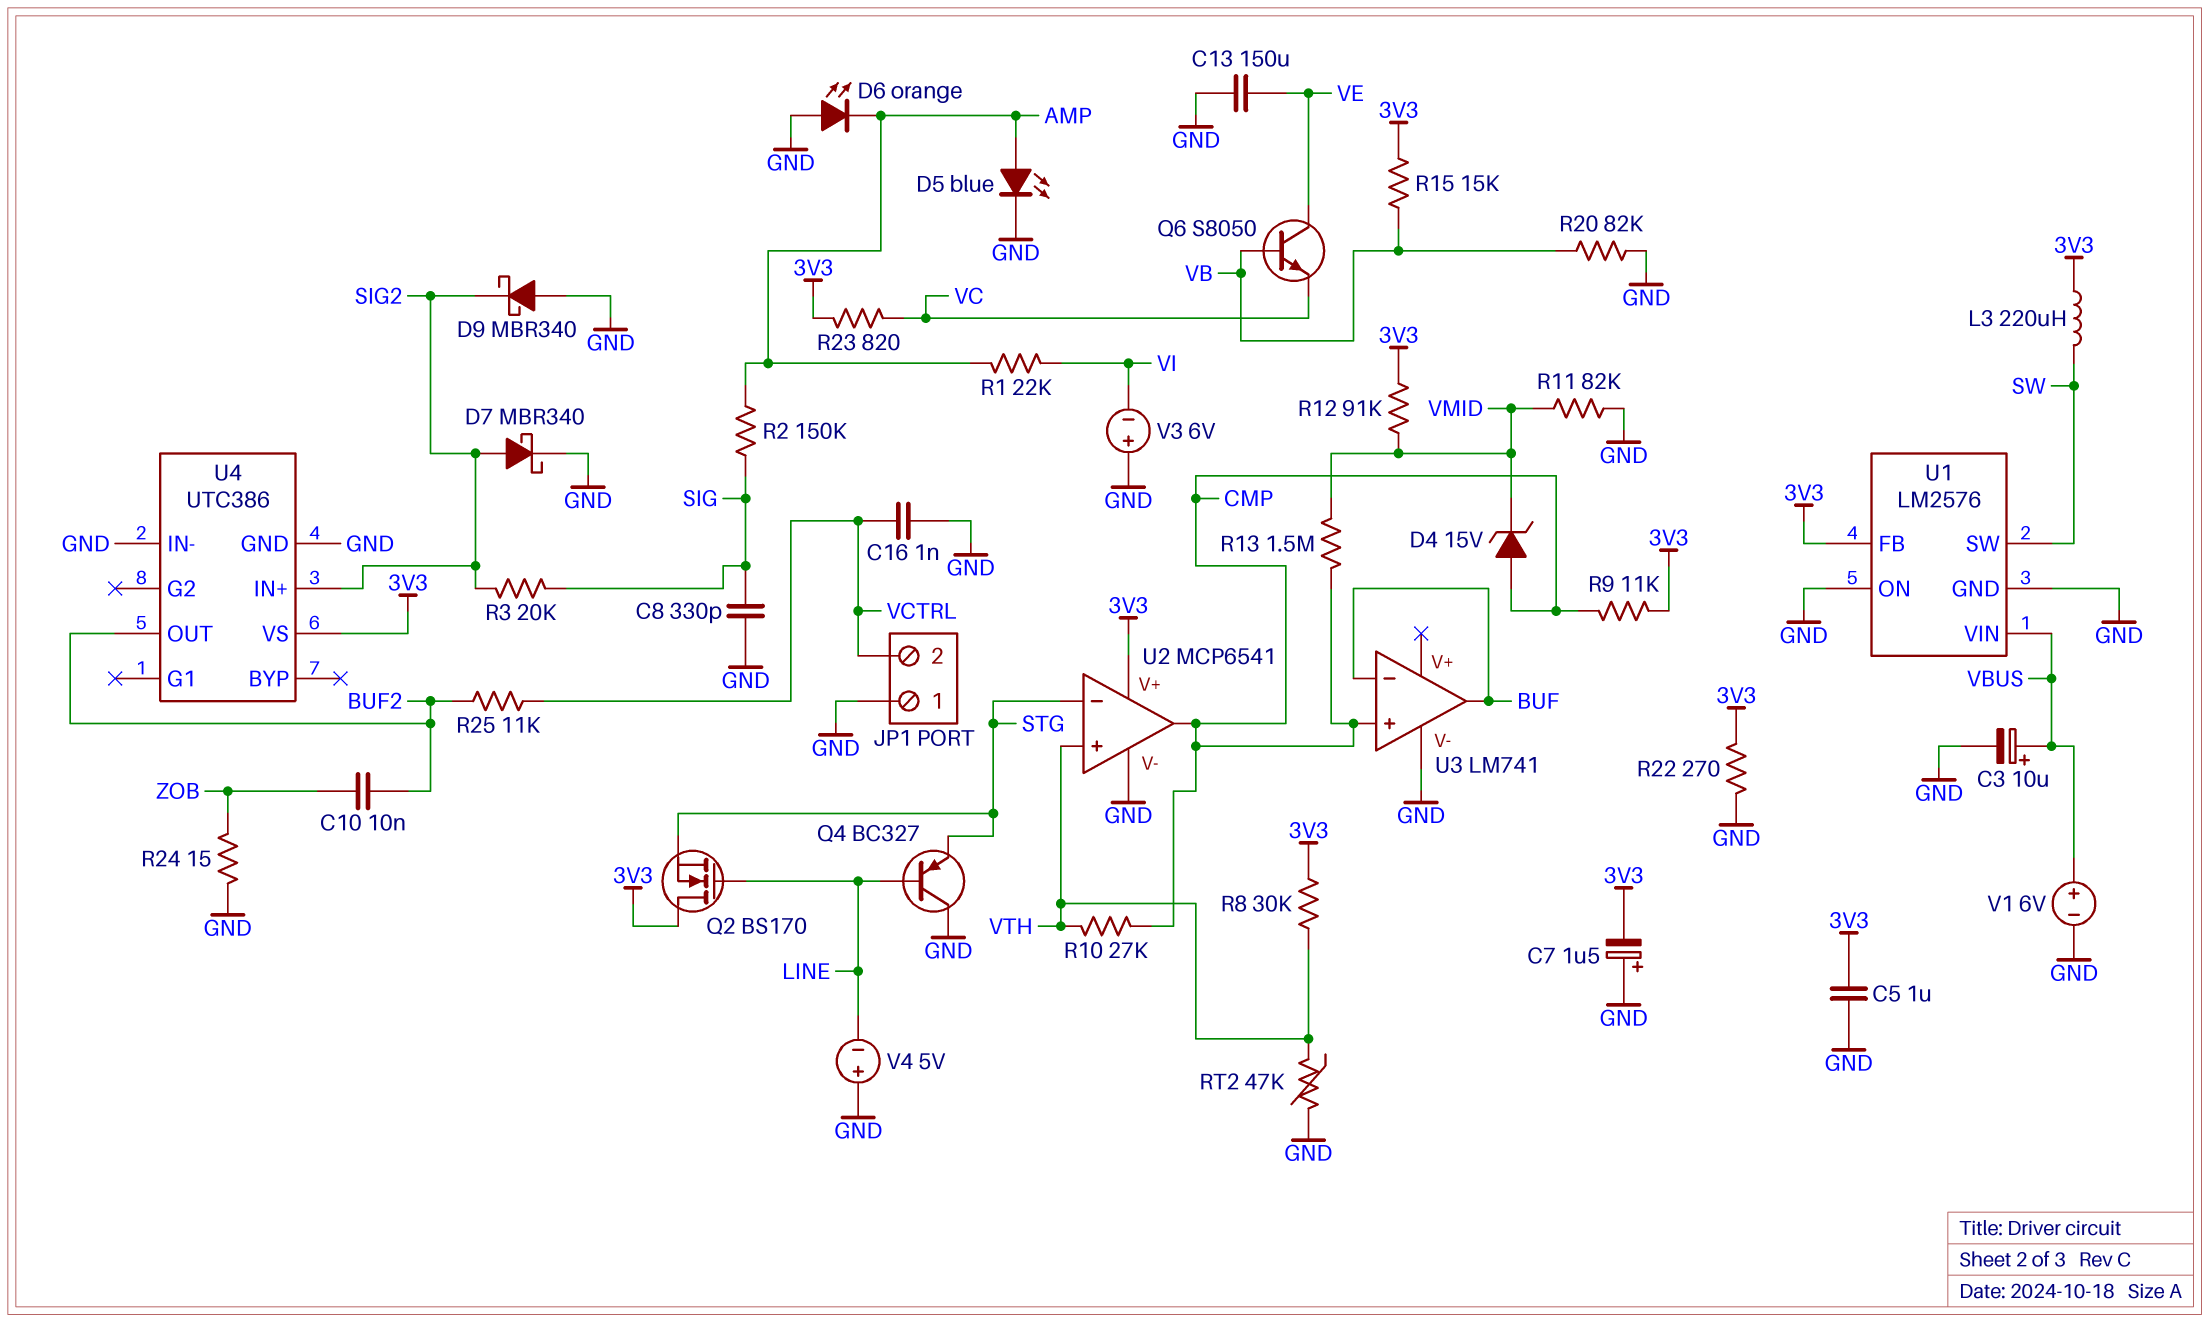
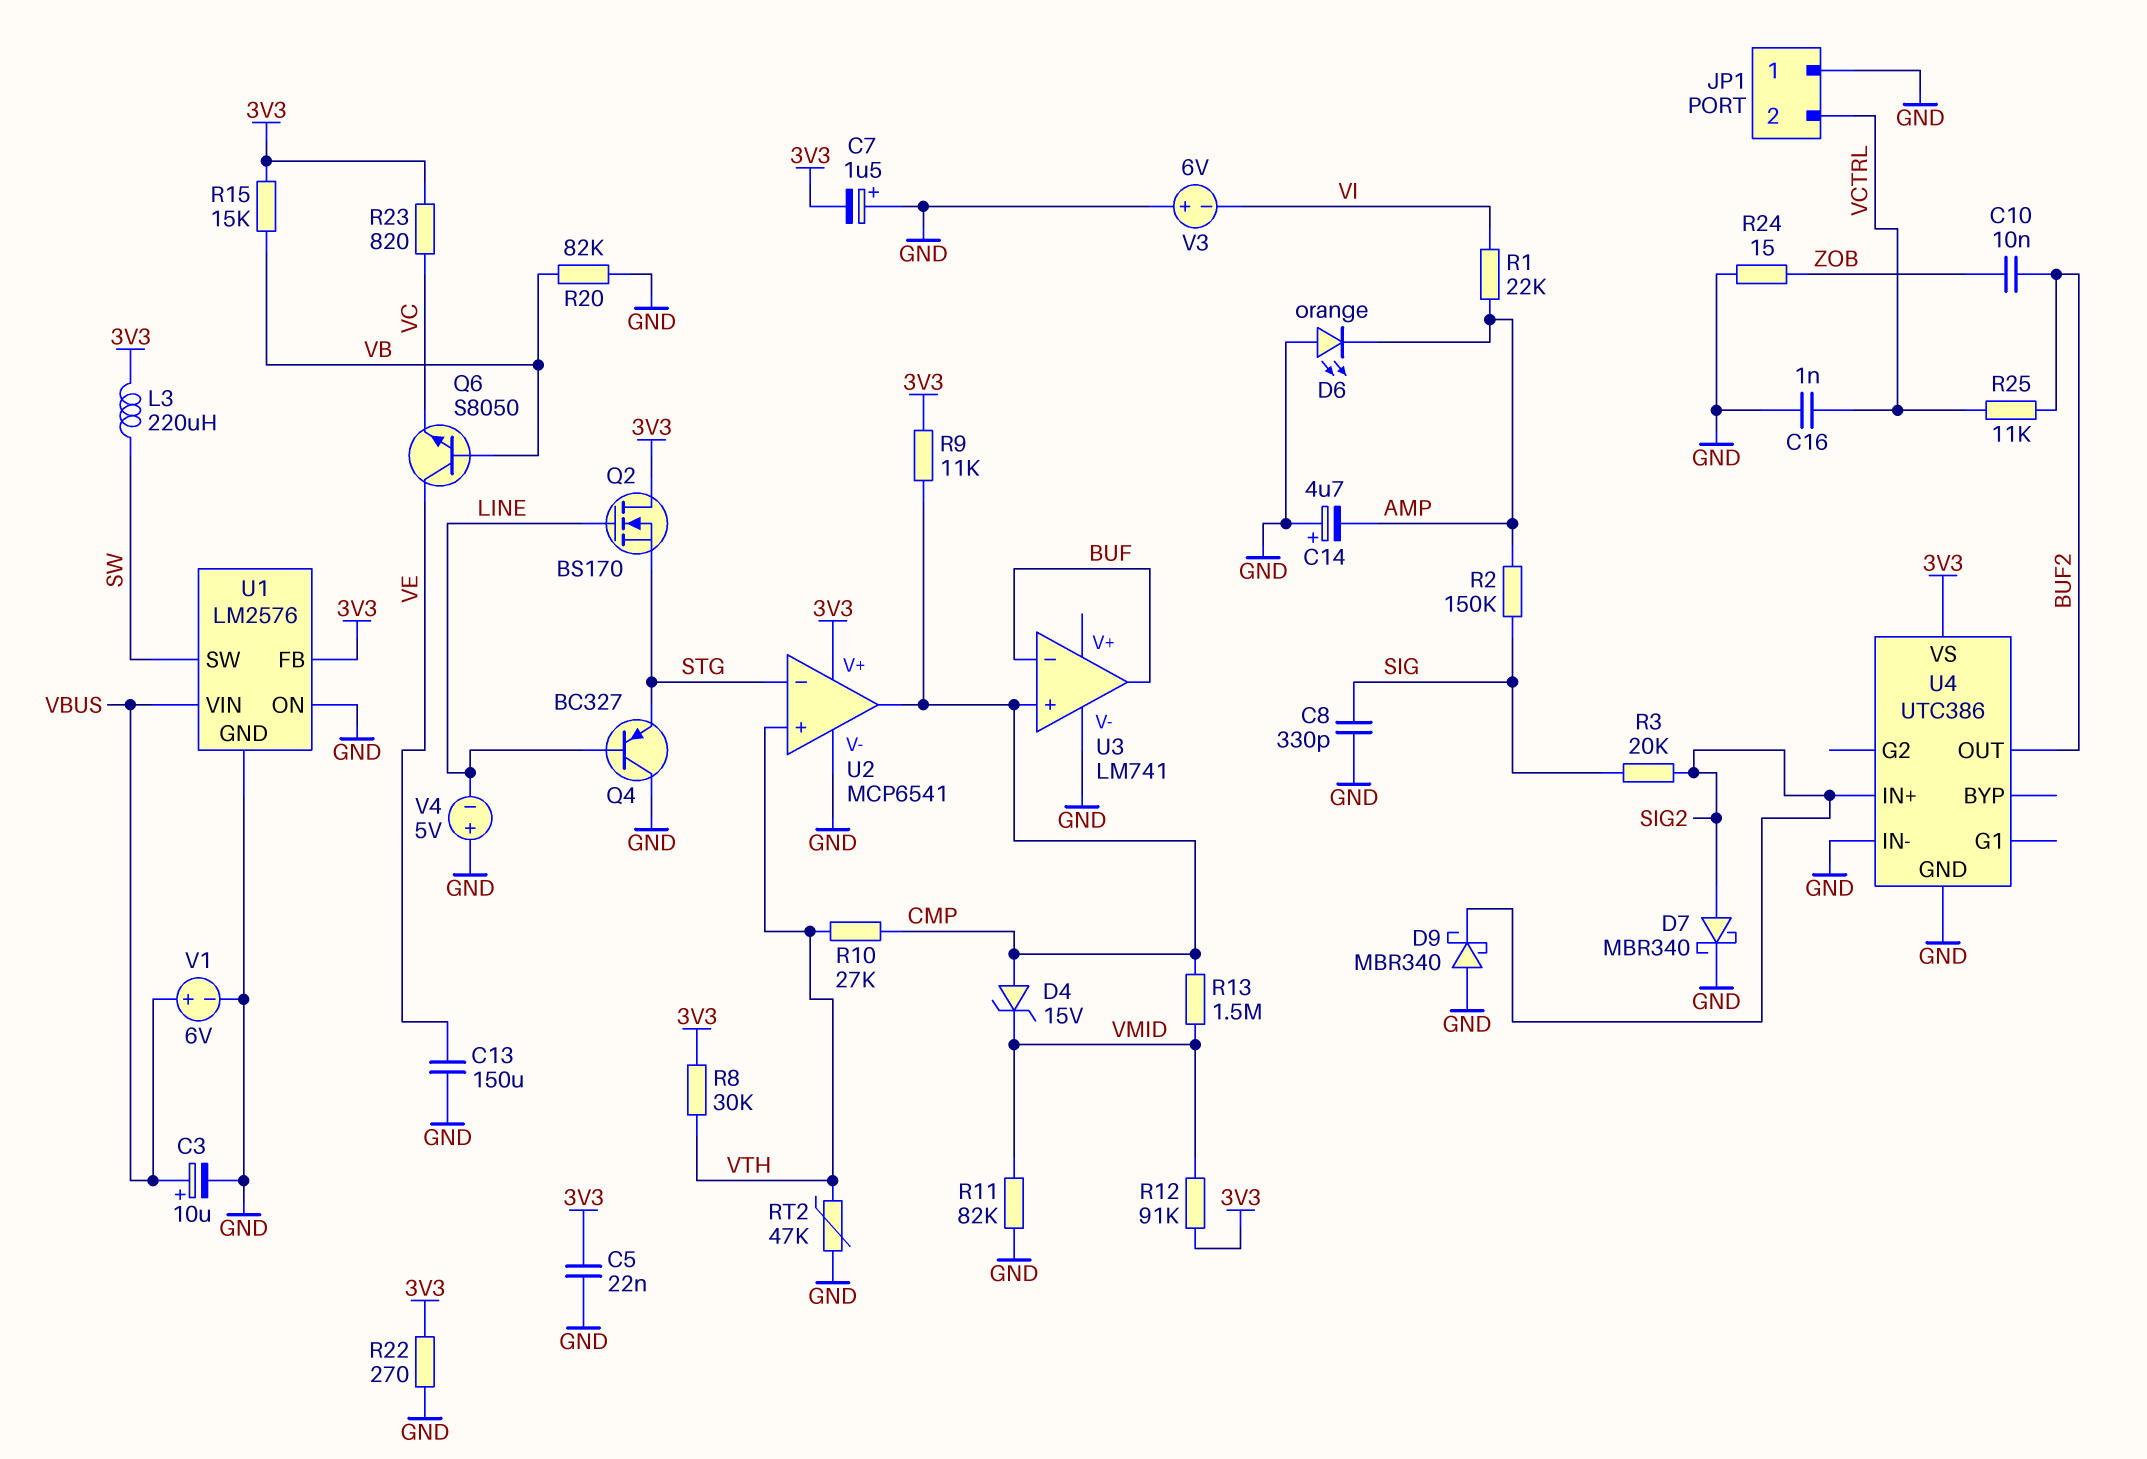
C5: 1uF (3V3, GND) -> 22nF (3V3, GND)
C14: none -> 4.7uF (plus GND, minus AMP)
D5: LED blue (A AMP, K GND) -> none

